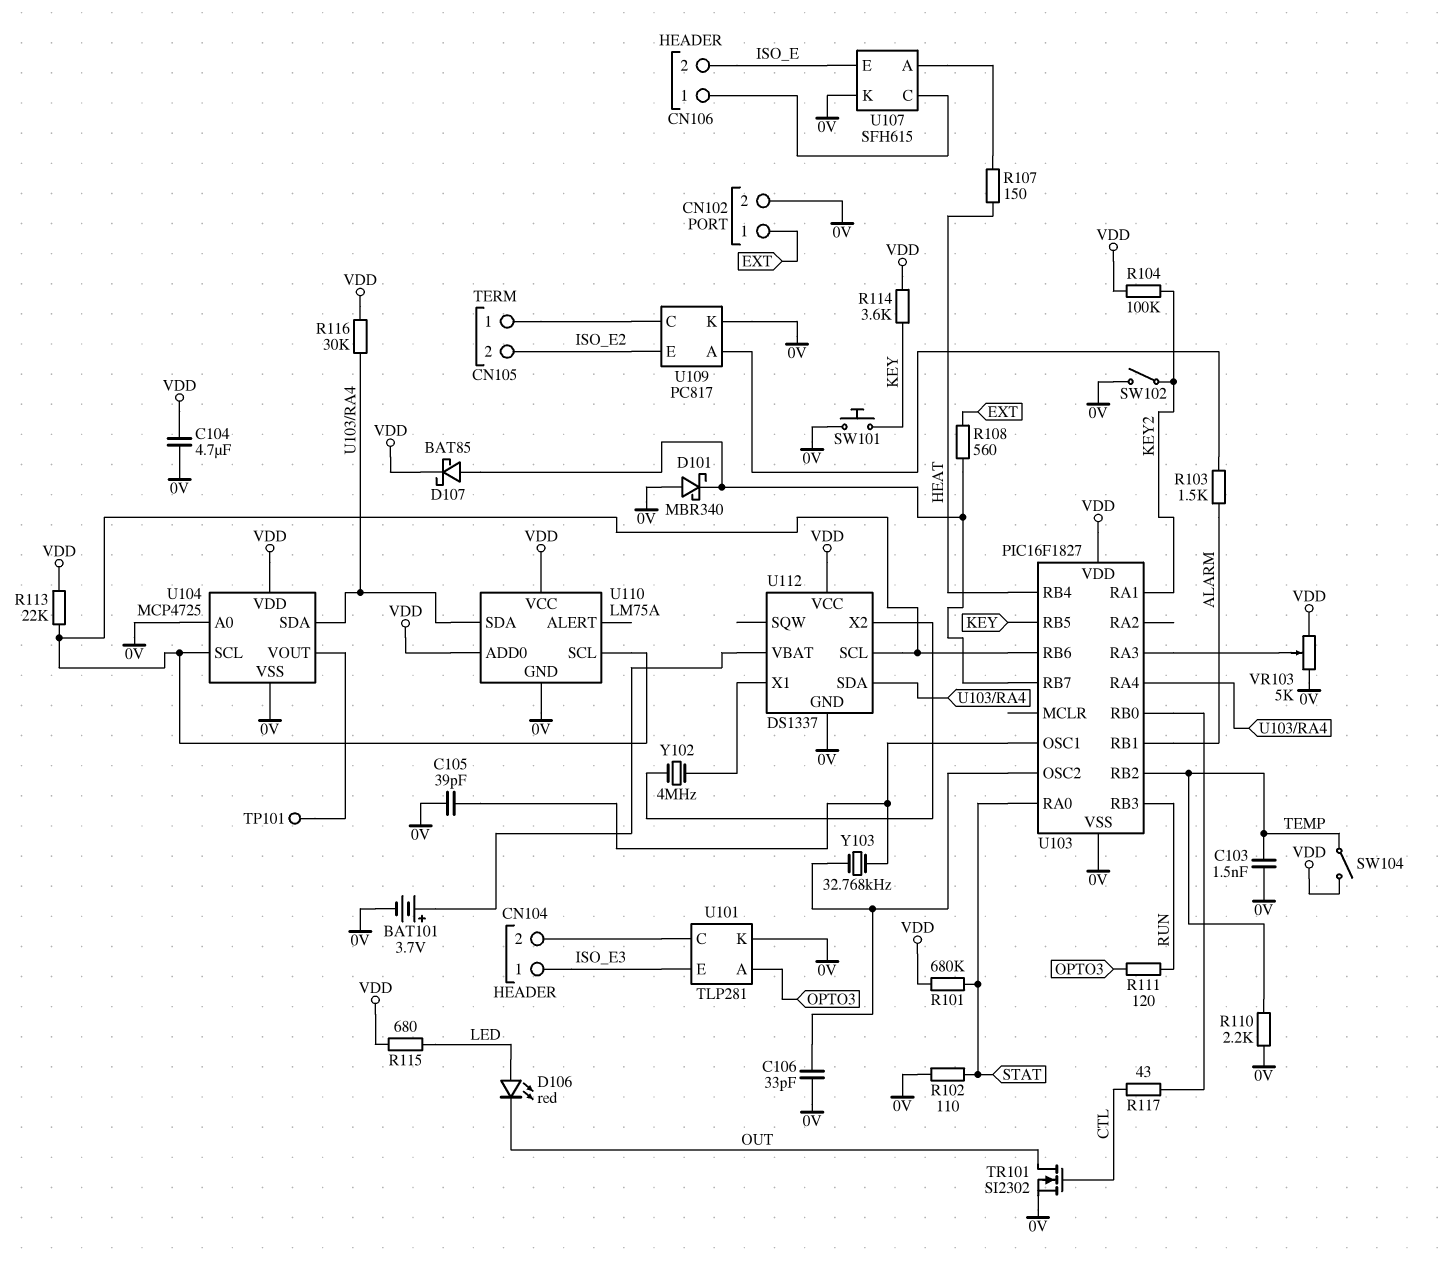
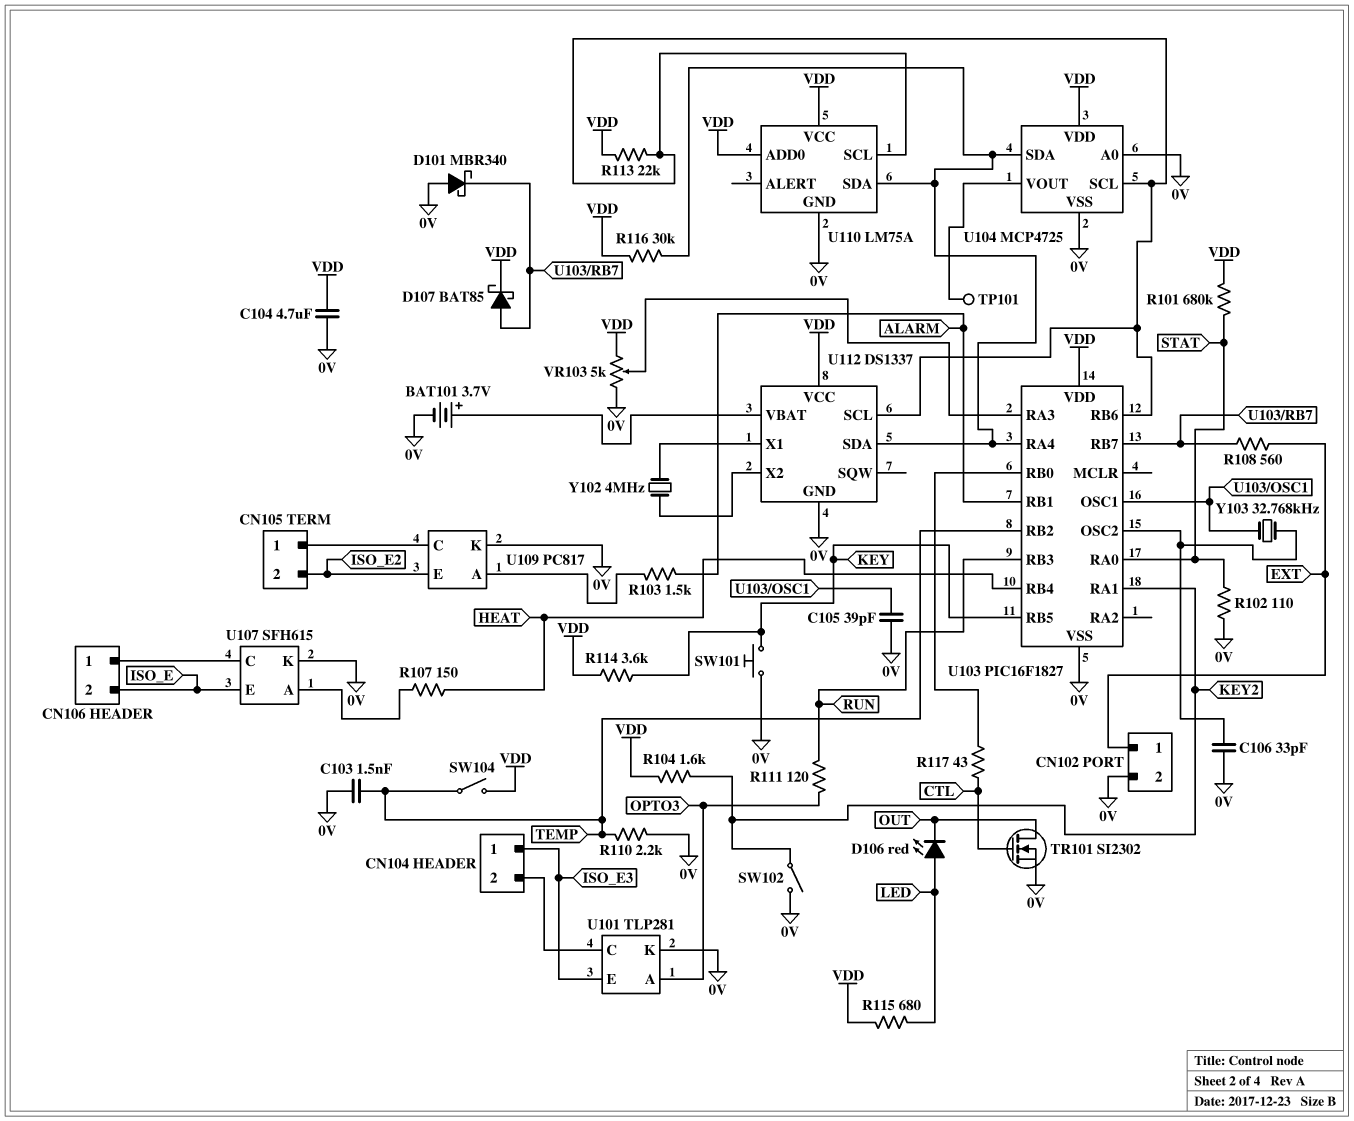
R104: 100k (KEY2, VDD) -> 1.6k (KEY2, VDD)

